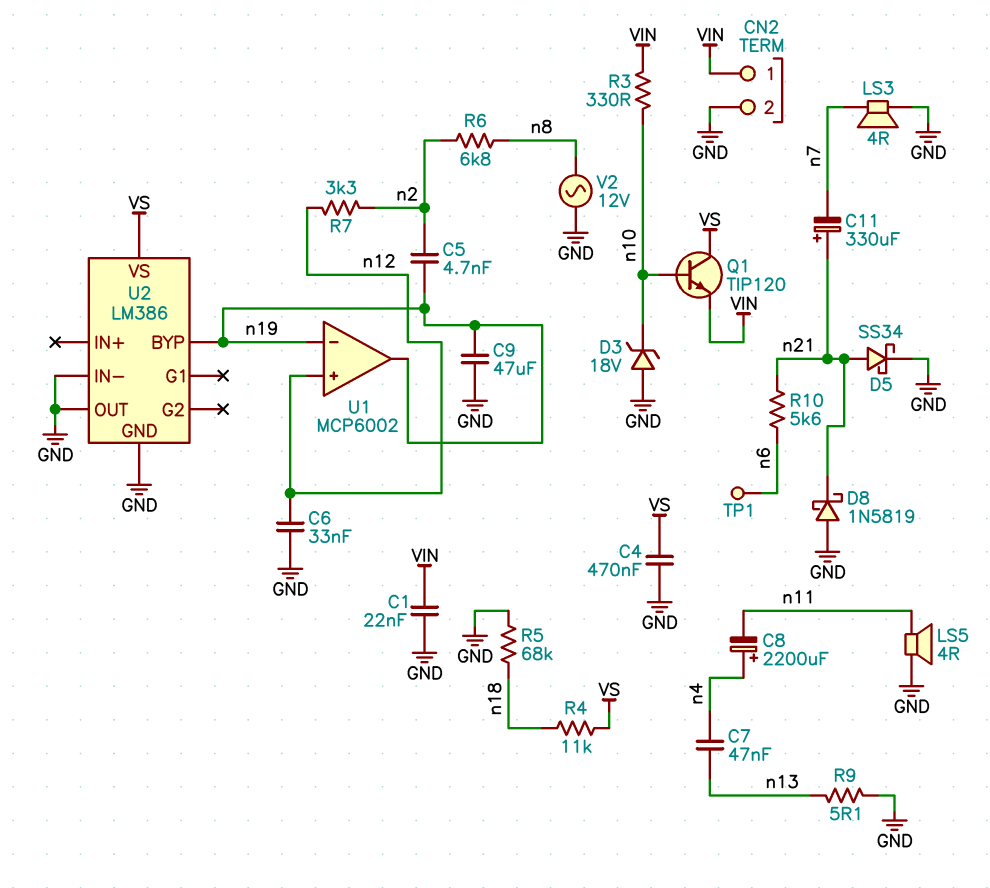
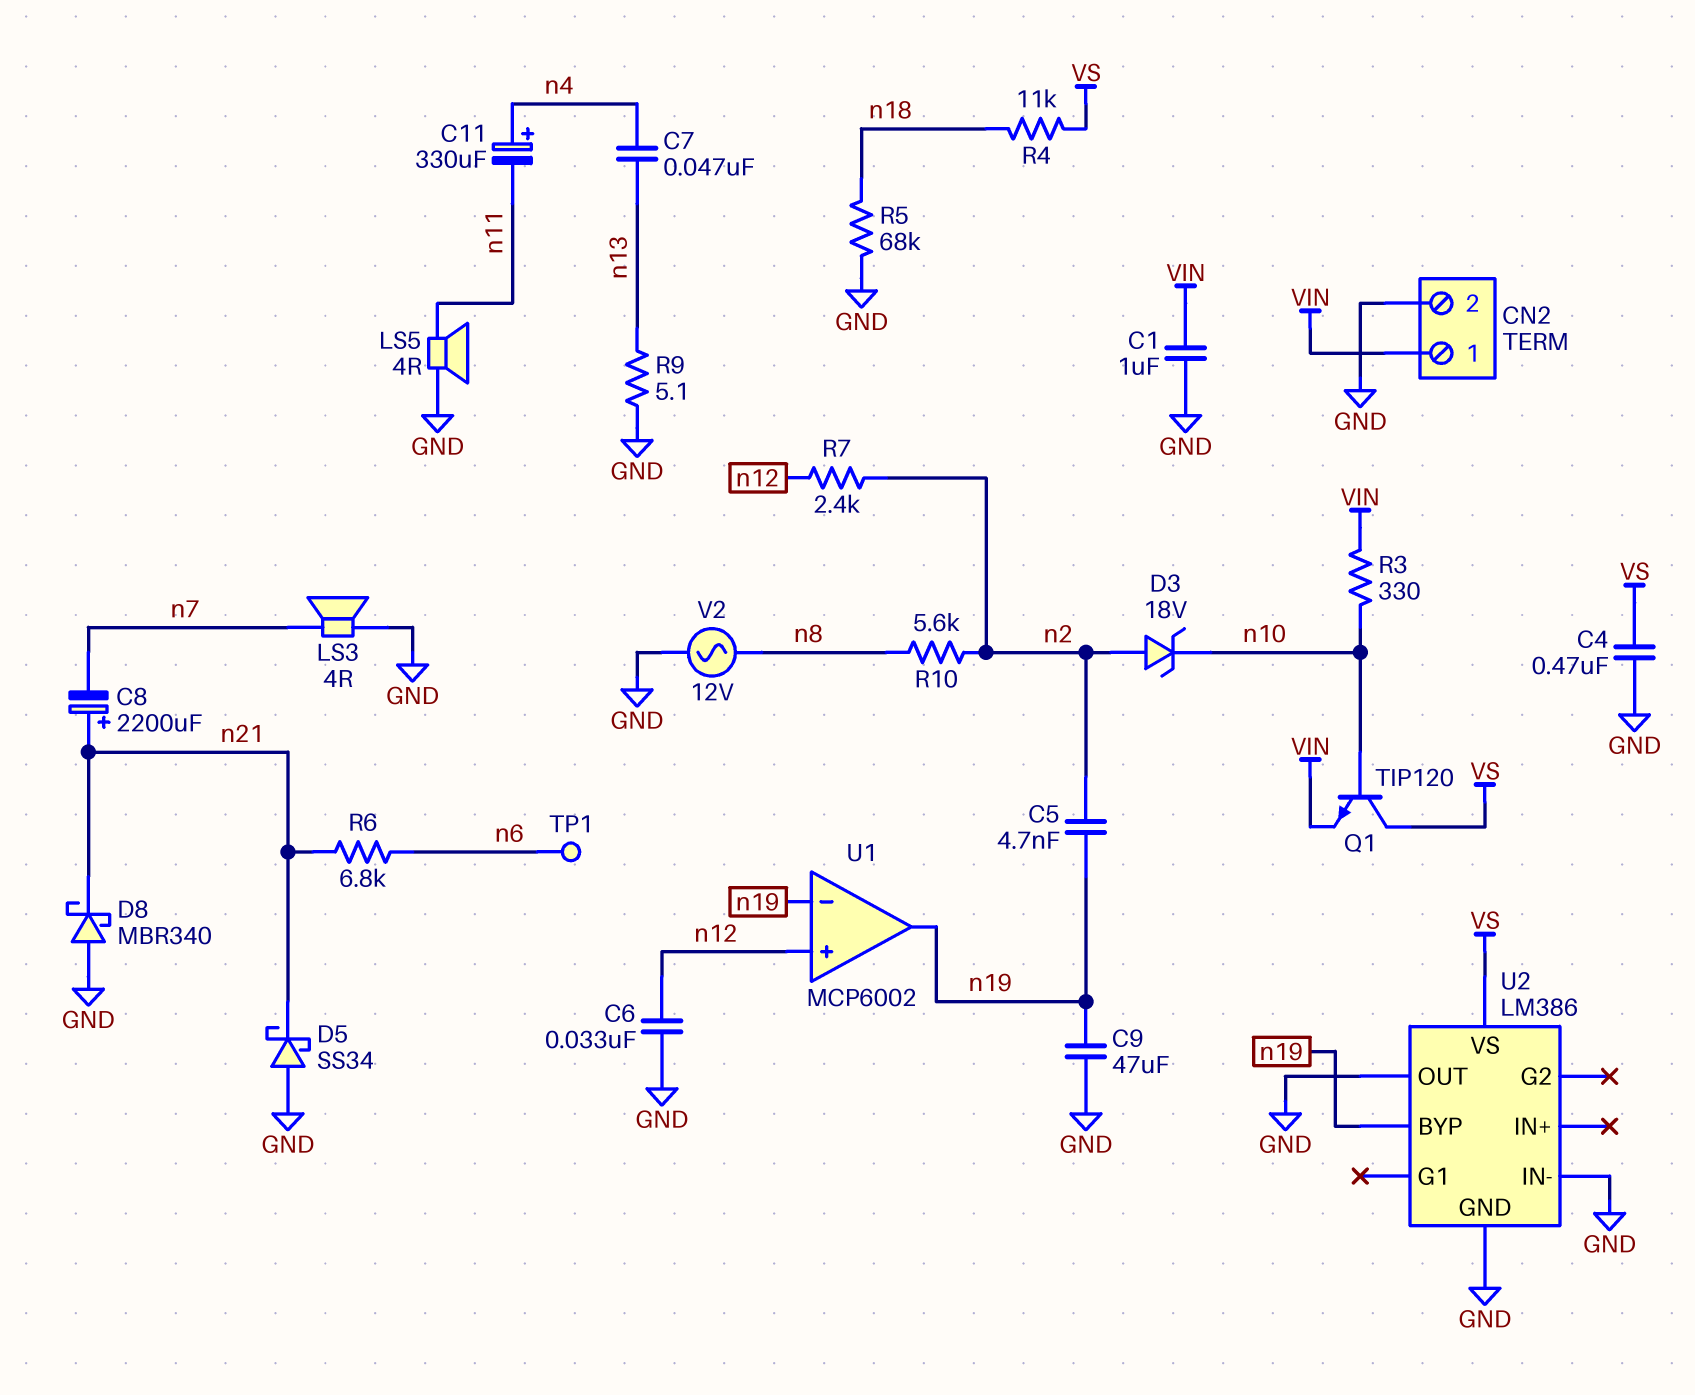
C1: 22nF (GND, VIN) -> 1uF (GND, VIN)
C8: 2200uF (plus n4, minus n11) -> 2200uF (plus n21, minus n7)
C11: 330uF (plus n21, minus n7) -> 330uF (plus n4, minus n11)
D3: zener 18V (A GND, K n10) -> zener 18V (A n2, K n10)
D5: schottky SS34 (A n21, K GND) -> schottky SS34 (A GND, K n21)
D8: schottky 1N5819 (A GND, K n21) -> schottky MBR340 (A GND, K n21)
R6: 6.8k (n2, n8) -> 6.8k (n6, n21)
R7: 3.3k (n2, n12) -> 2.4k (n2, n12)
R10: 5.6k (n6, n21) -> 5.6k (n2, n8)

